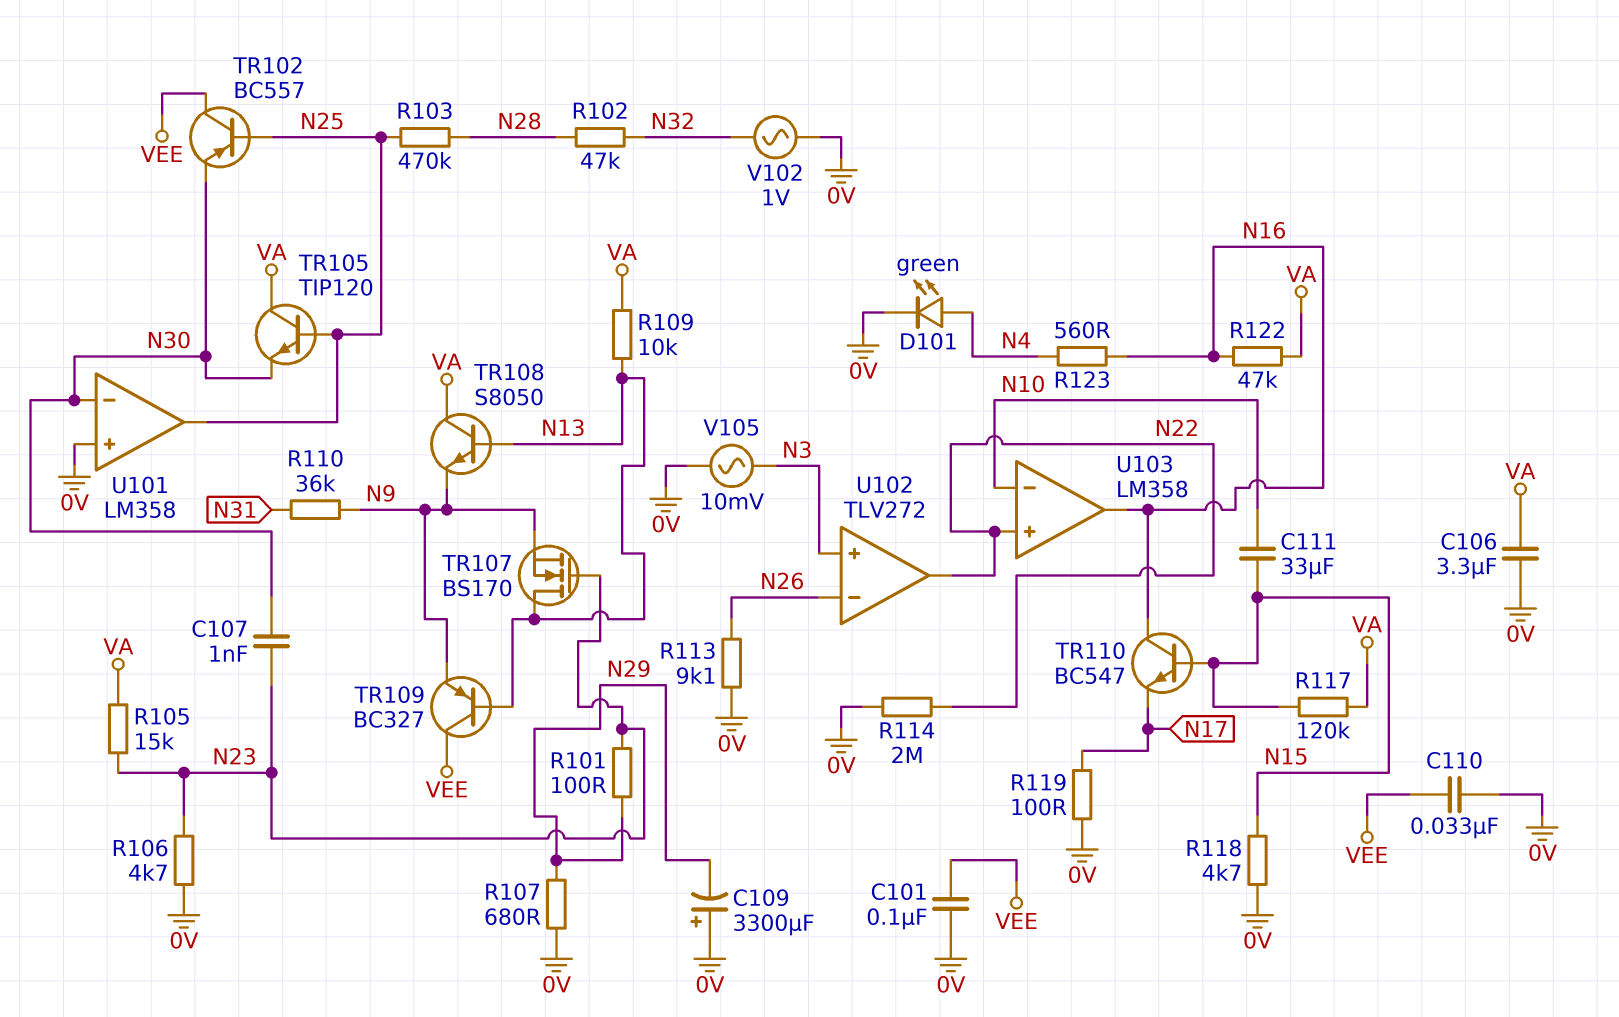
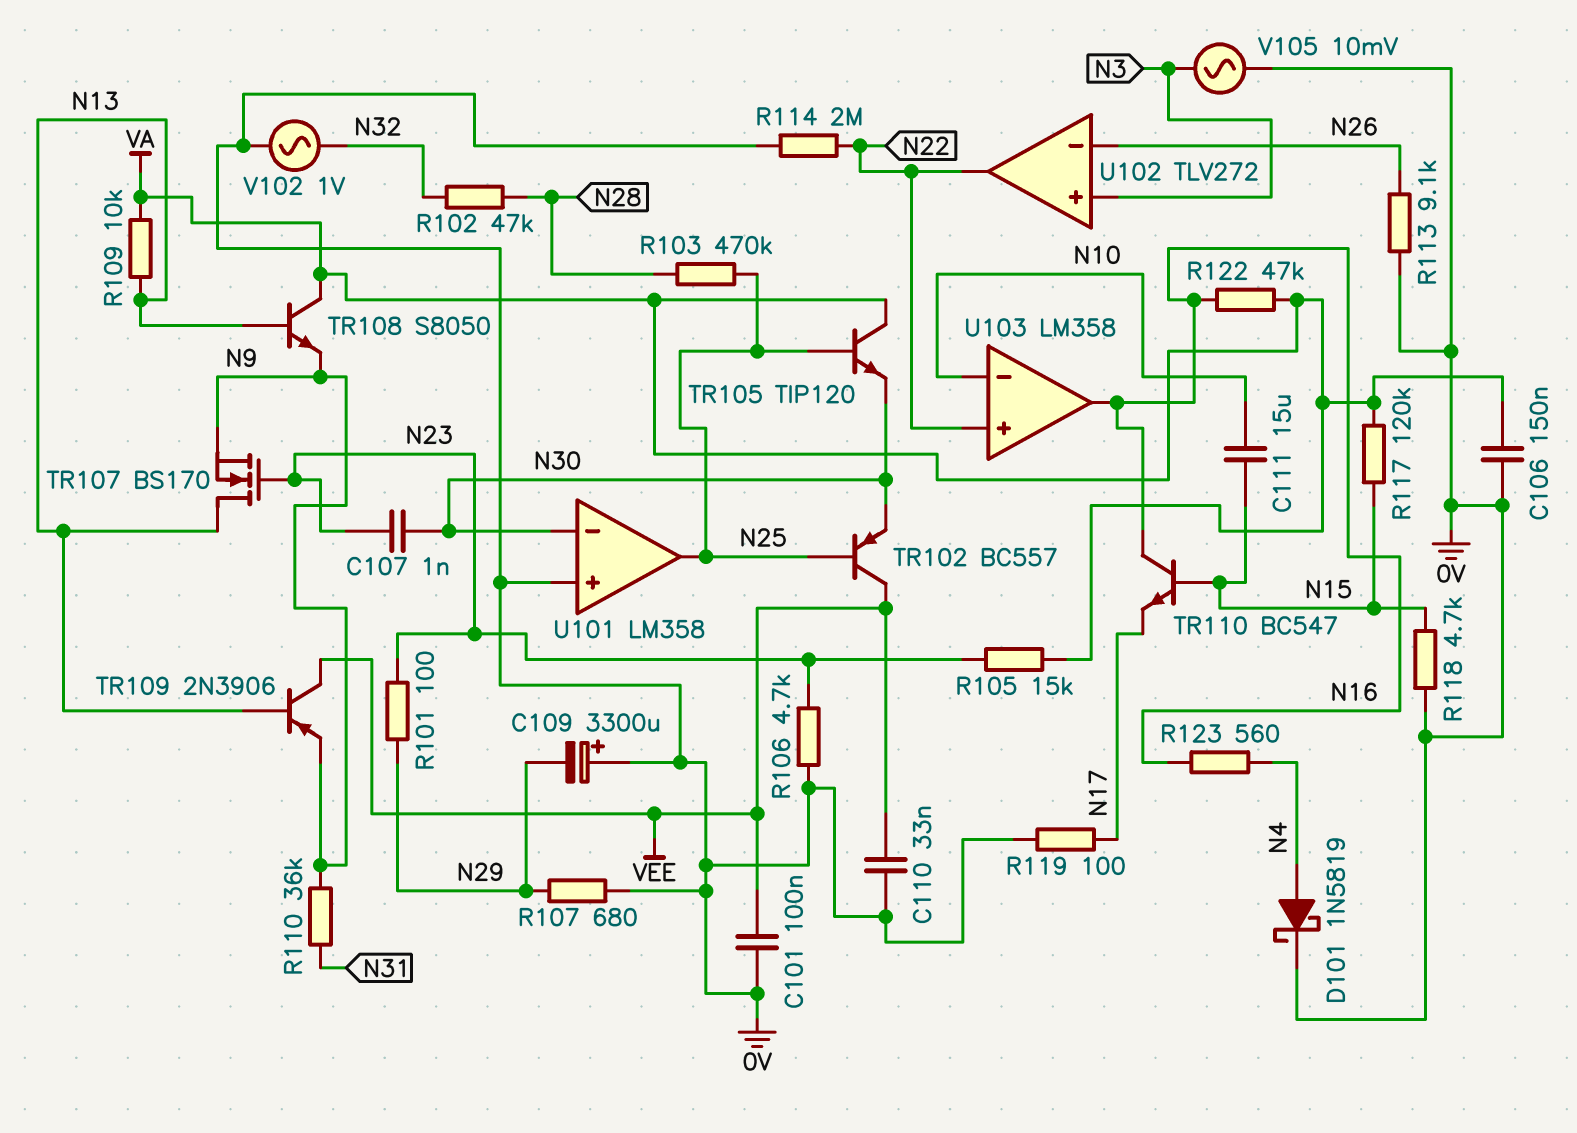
C106: 3.3uF (0V, VA) -> 150nF (0V, VA)
C111: 33uF (N10, N15) -> 15uF (N10, N15)
D101: LED green (A N4, K 0V) -> schottky 1N5819 (A N4, K 0V)
TR109: PNP BC327 (B N13, C VEE, E N9) -> PNP 2N3906 (B N13, C VEE, E N9)

